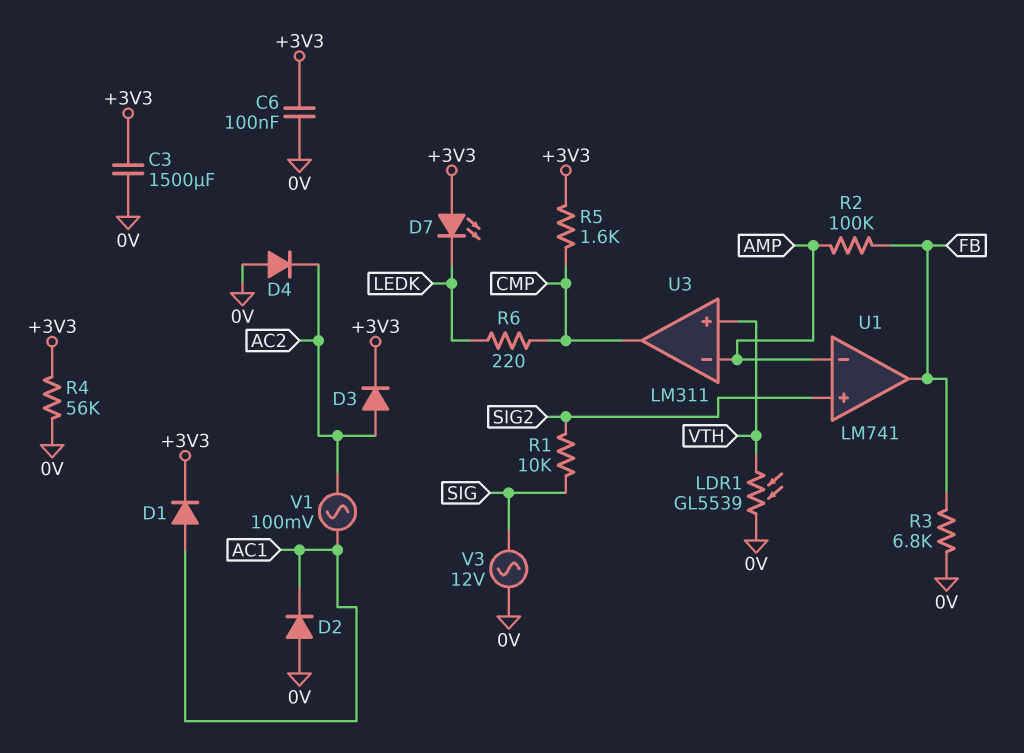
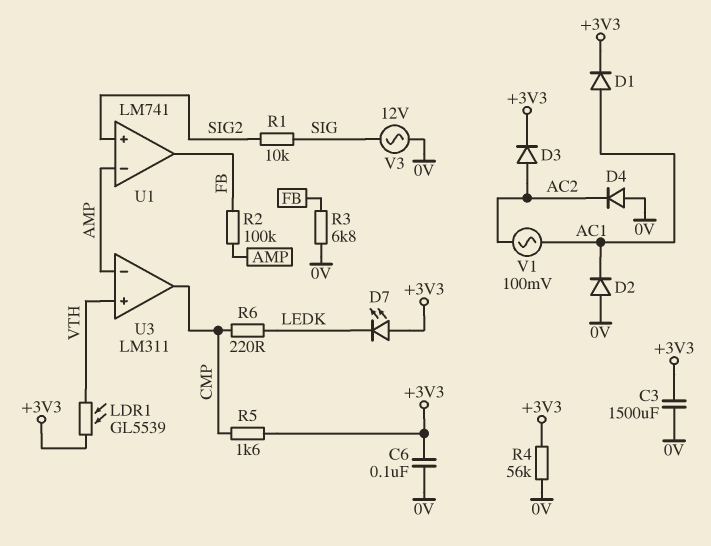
LDR1: GL5539 (0V, VTH) -> GL5539 (+3V3, VTH)

